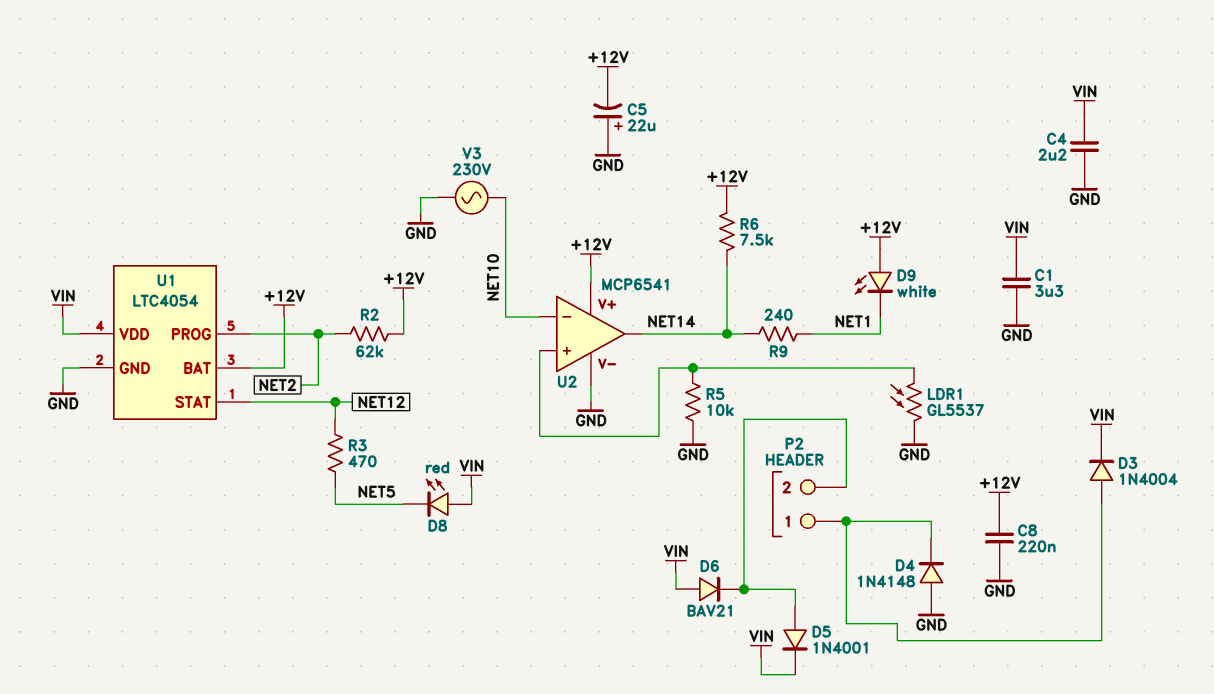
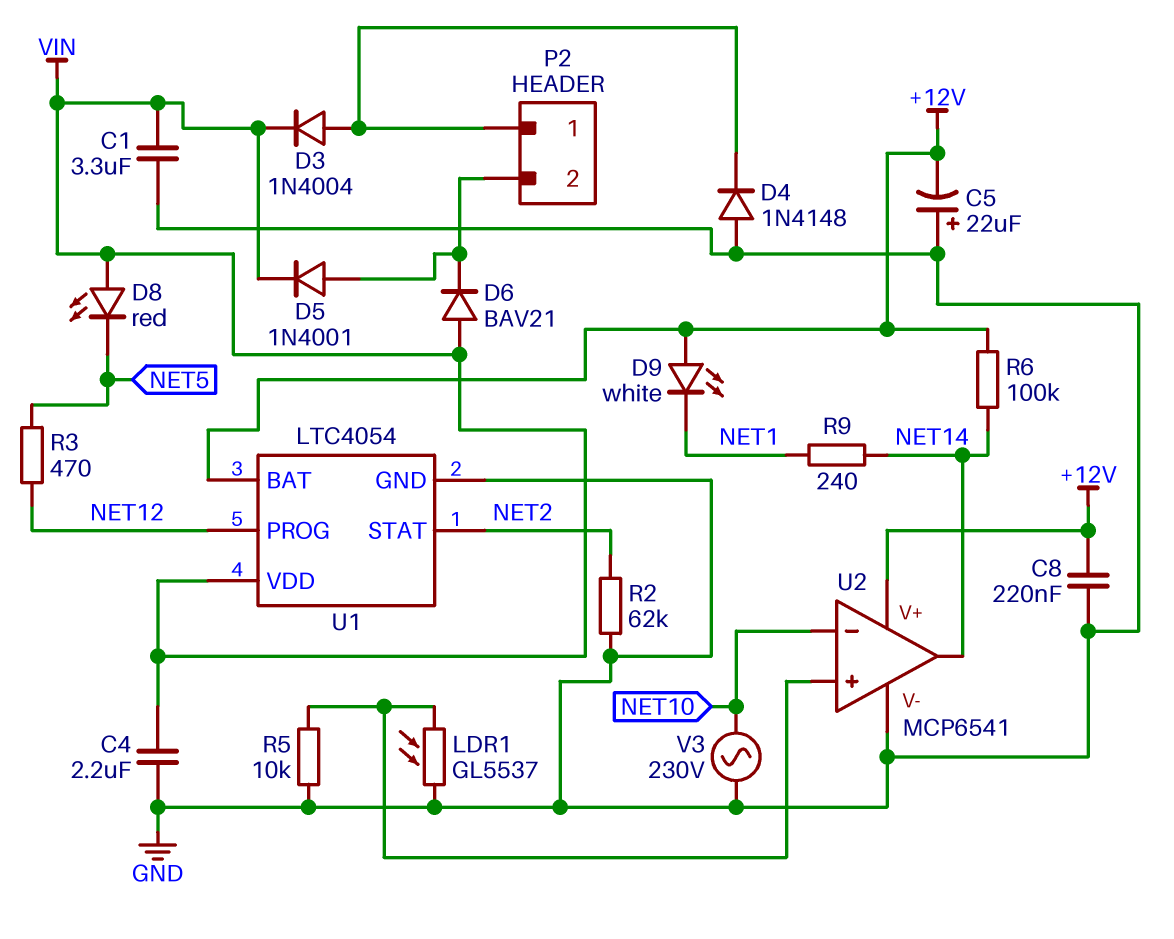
R2: 62k (+12V, NET2) -> 62k (GND, NET2)
R6: 7.5k (+12V, NET14) -> 100k (+12V, NET14)
U1 pin PROG: NET2 -> NET12
U1 pin STAT: NET12 -> NET2

